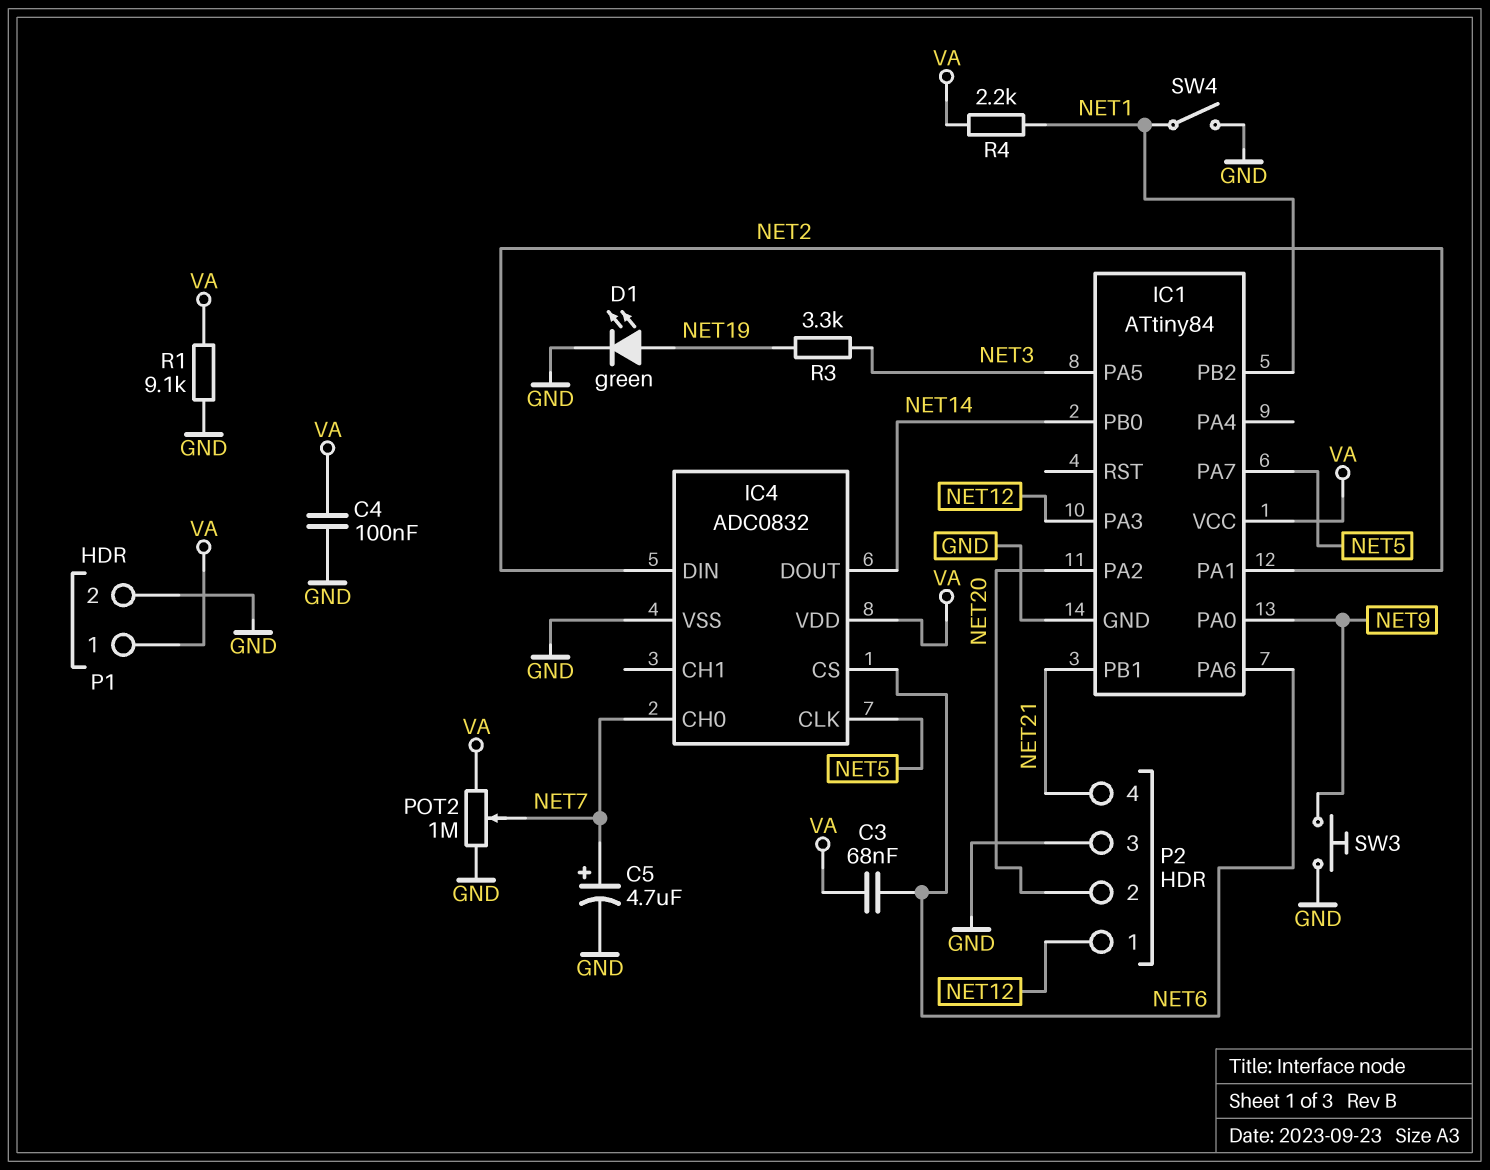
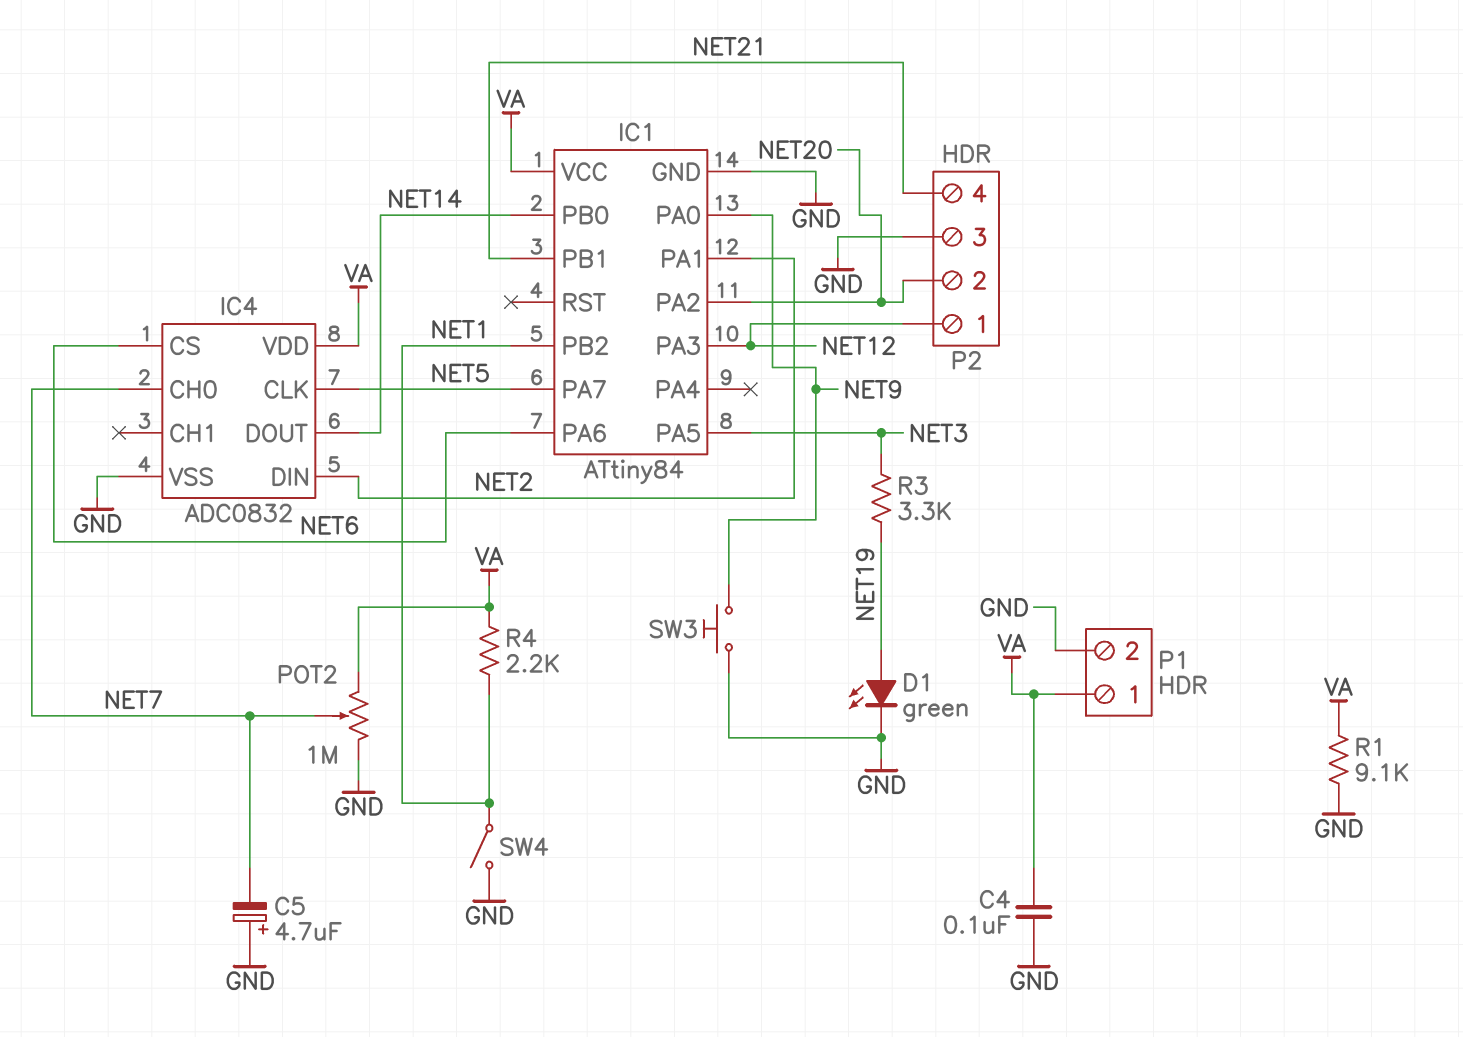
C3: 68nF (NET6, VA) -> none
C5: 4.7uF (plus NET7, minus GND) -> 4.7uF (plus GND, minus NET7)

